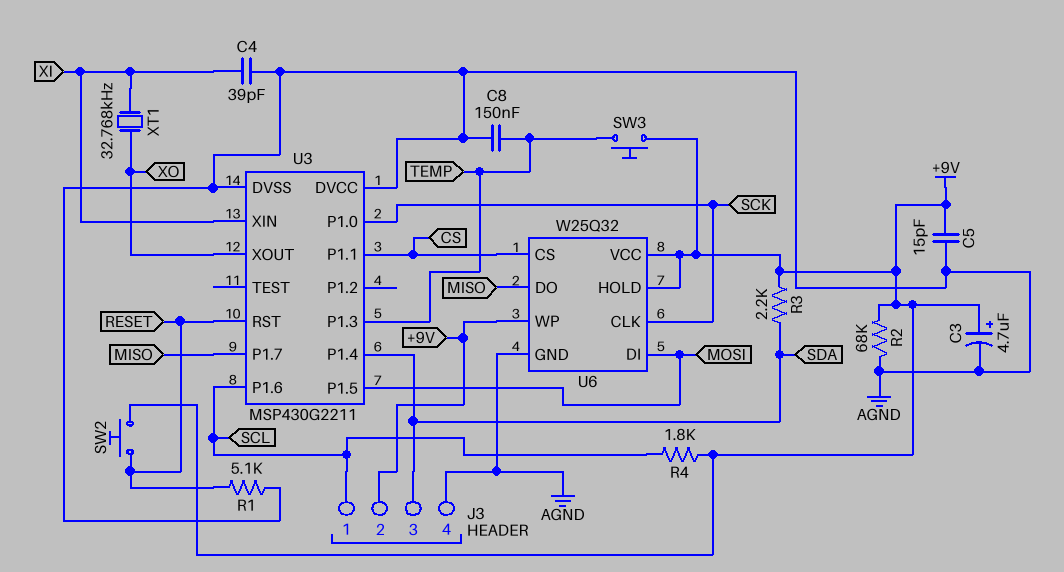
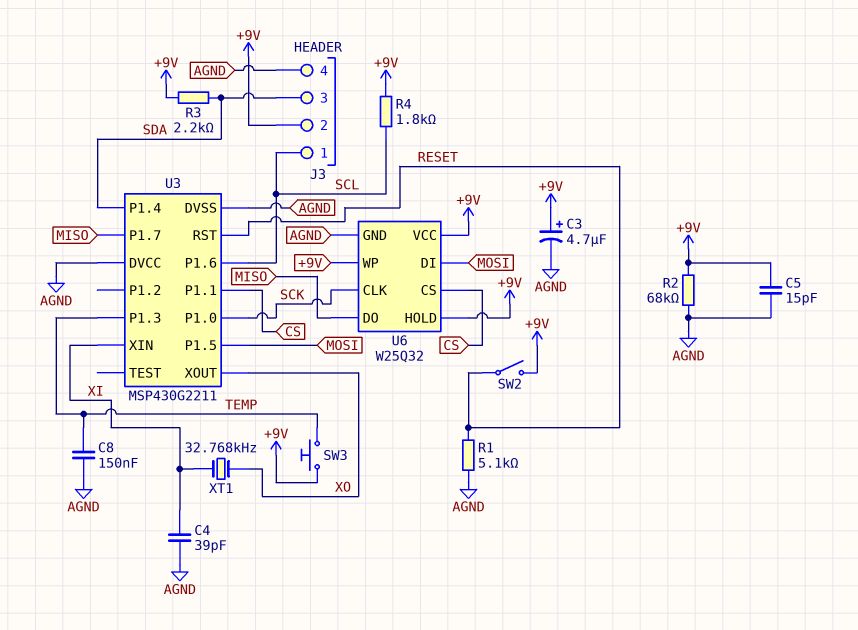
SW2: button (+9V, RESET) -> switch (+9V, RESET)

